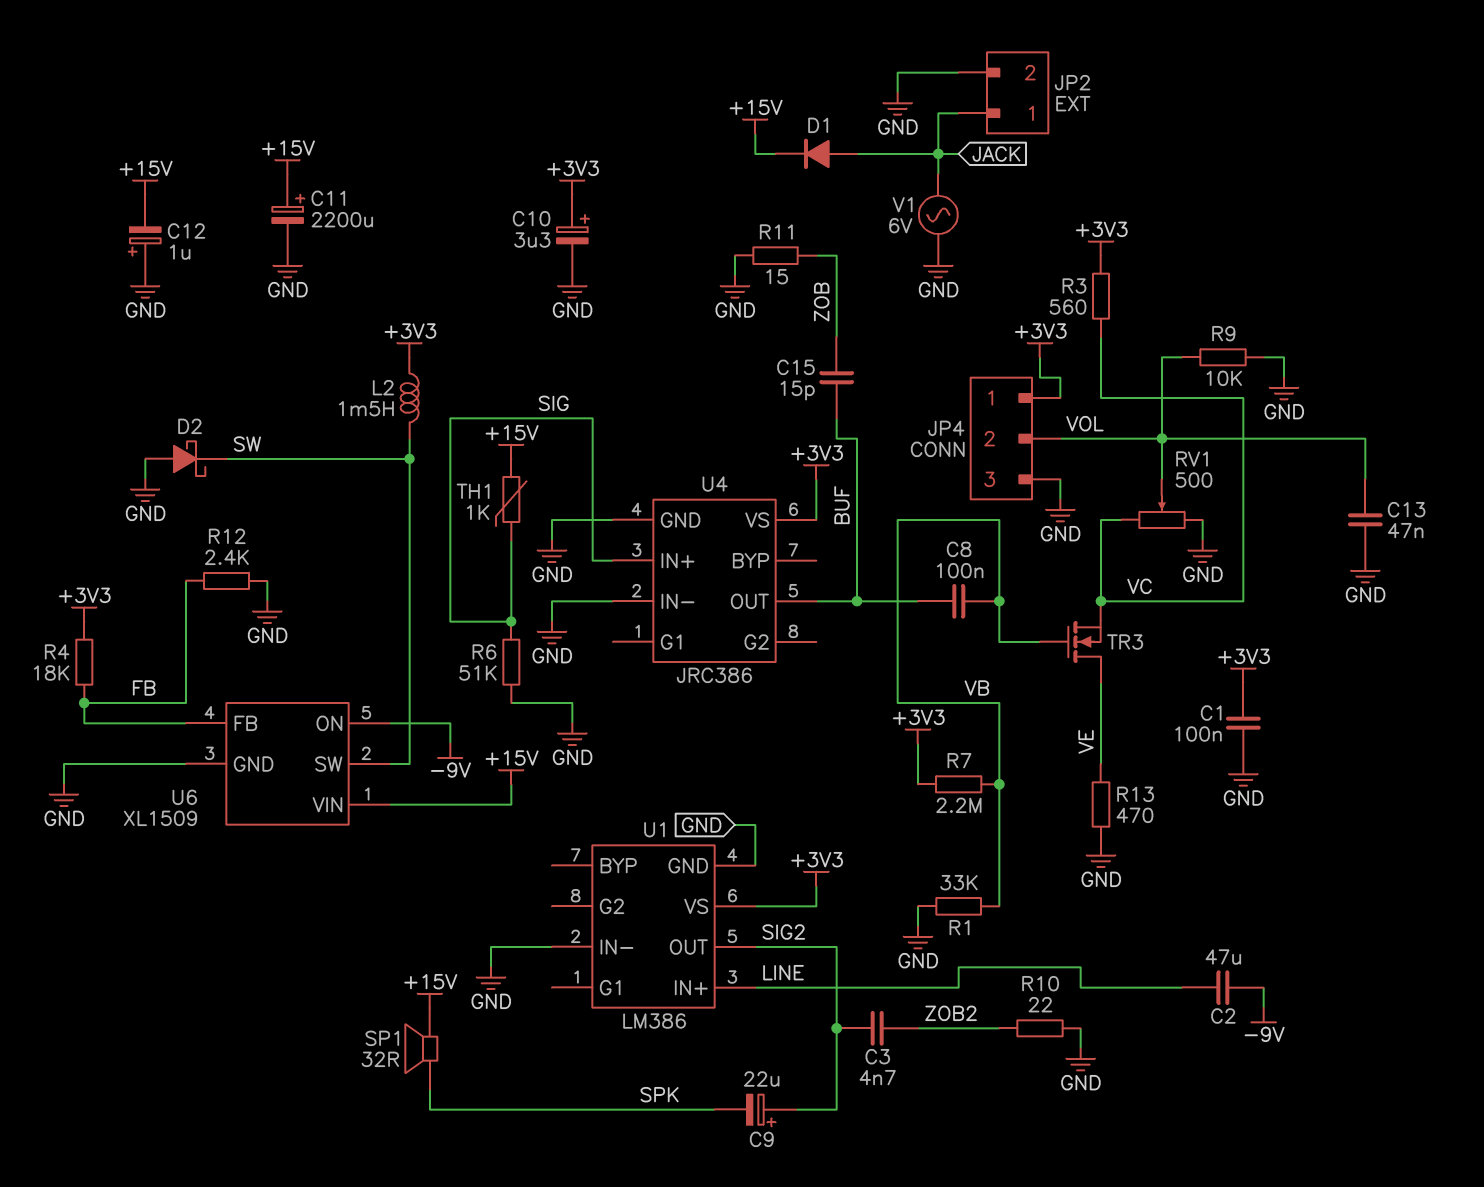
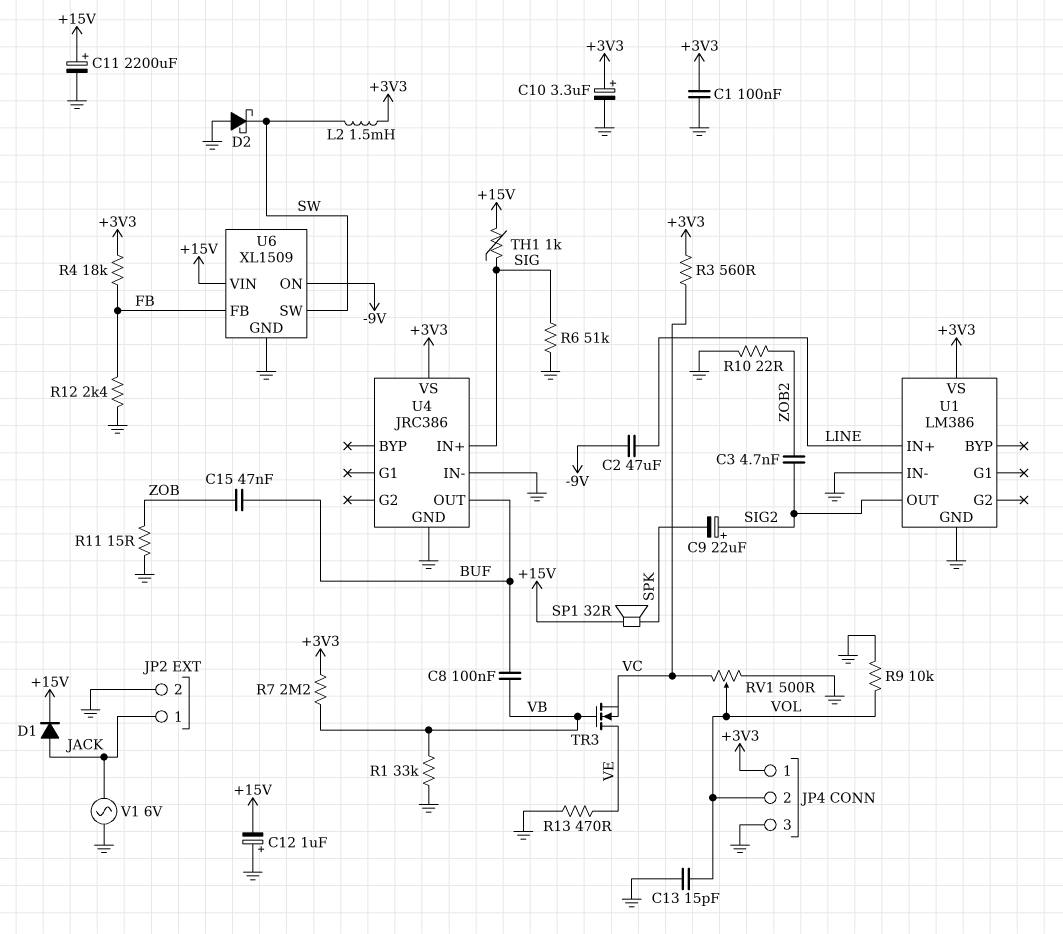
C13: 47nF (GND, VOL) -> 15pF (GND, VOL)
C15: 15pF (BUF, ZOB) -> 47nF (BUF, ZOB)

